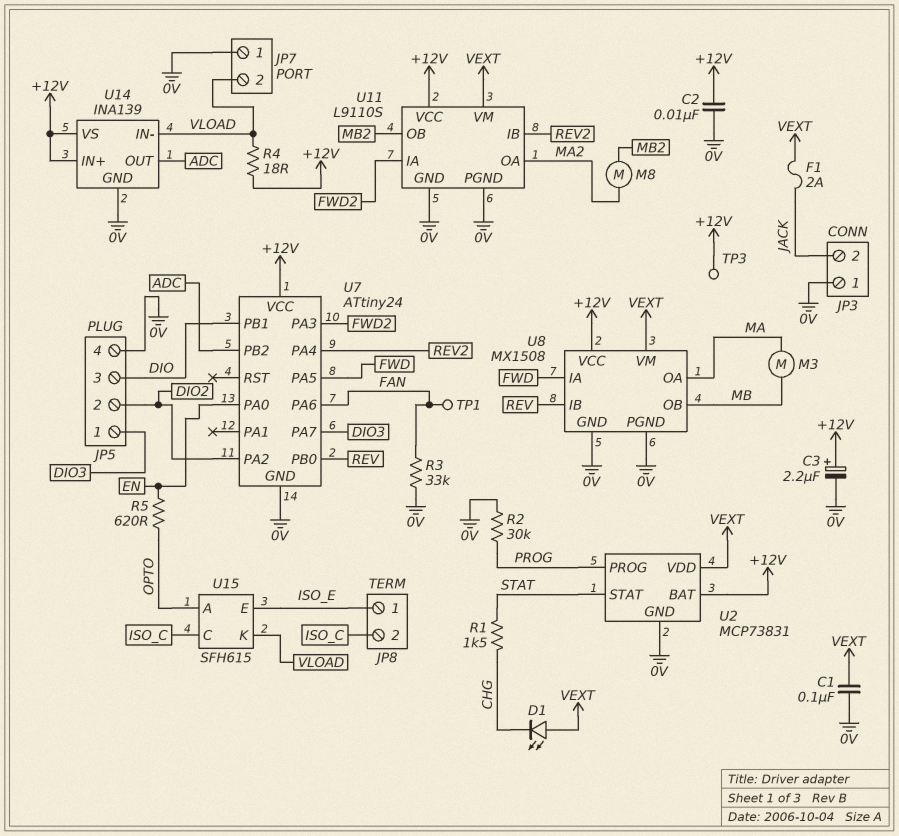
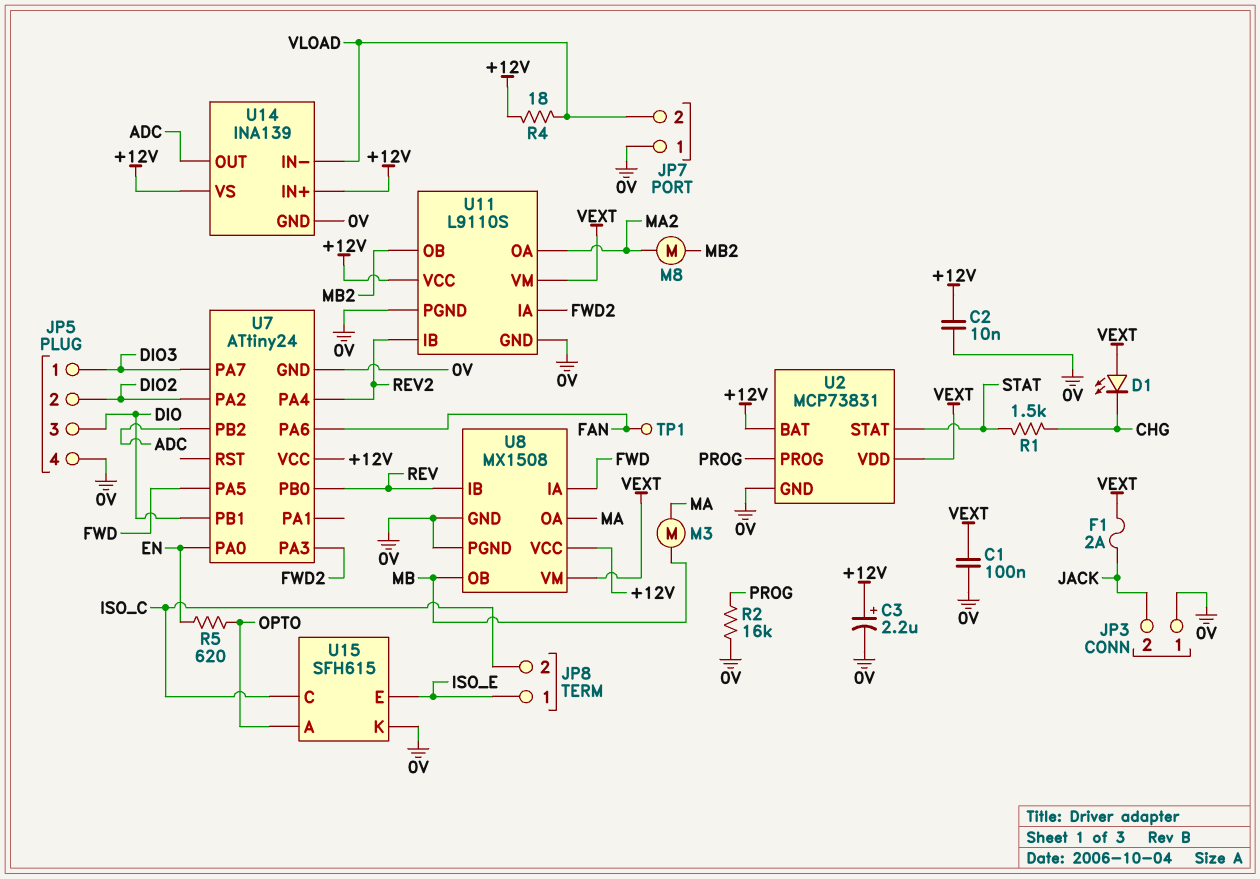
R2: 30k (0V, PROG) -> 16k (0V, PROG)
R3: 33k (0V, FAN) -> none
TP3: test point (+12V) -> none
U15 pin K: VLOAD -> 0V

